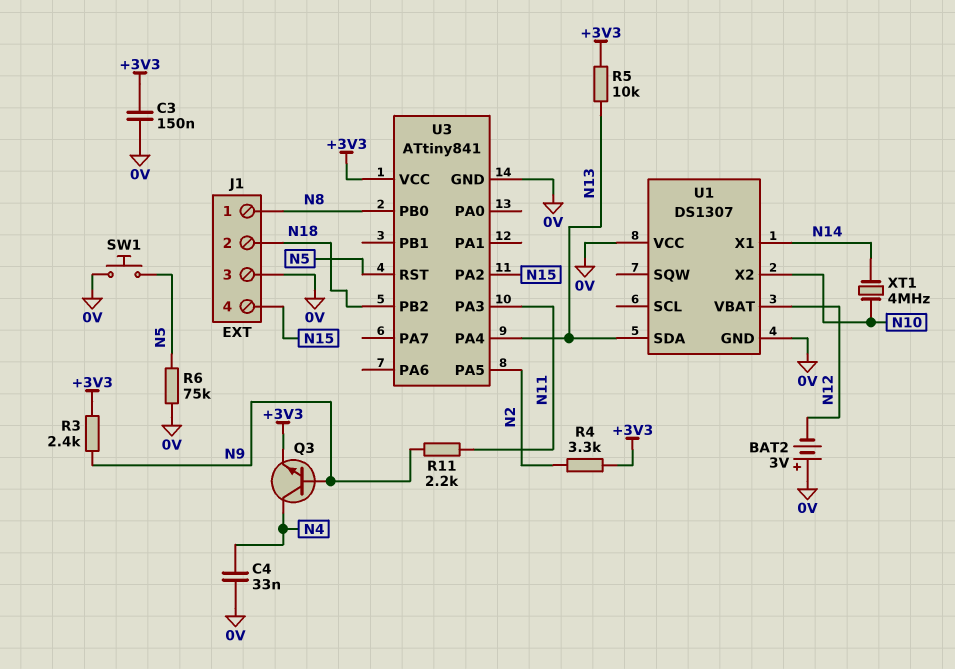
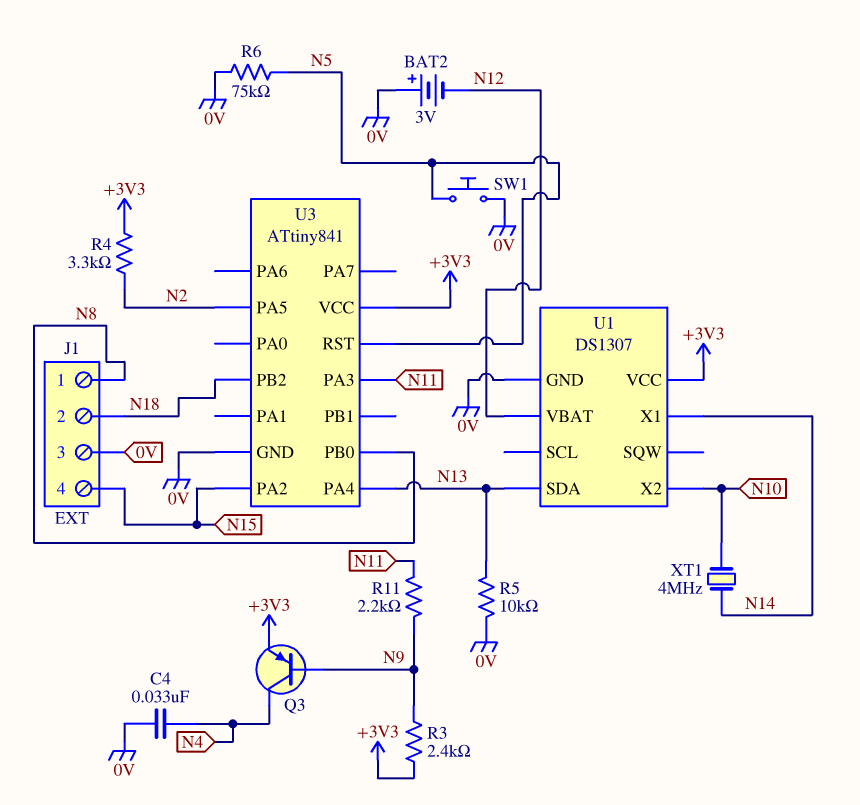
C3: 150nF (+3V3, 0V) -> none
Q3: NPN (B N9, C N4, E +3V3) -> PNP (B N9, C N4, E +3V3)
R5: 10k (+3V3, N13) -> 10k (0V, N13)
U1 pin VCC: 0V -> +3V3

